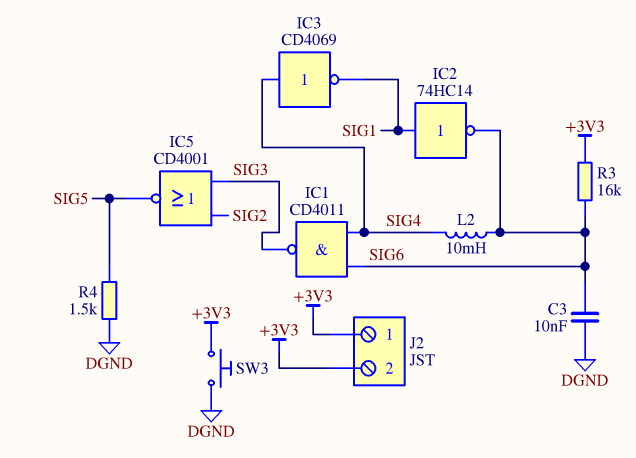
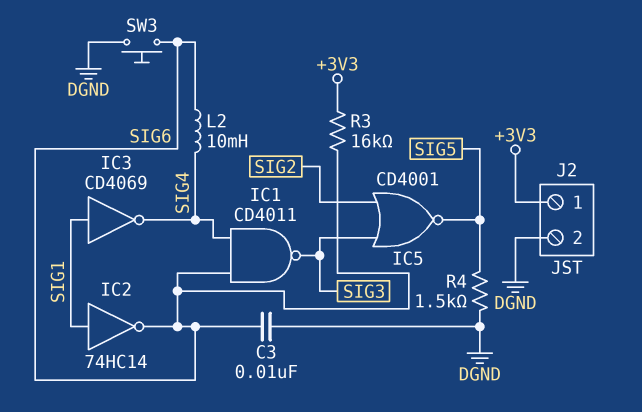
IC3: NOT CD4069 (in SIG4, out SIG1) -> NOT CD4069 (in SIG1, out SIG4)
J2 pin 2: +3V3 -> DGND
SW3: button (+3V3, DGND) -> button (DGND, SIG6)

